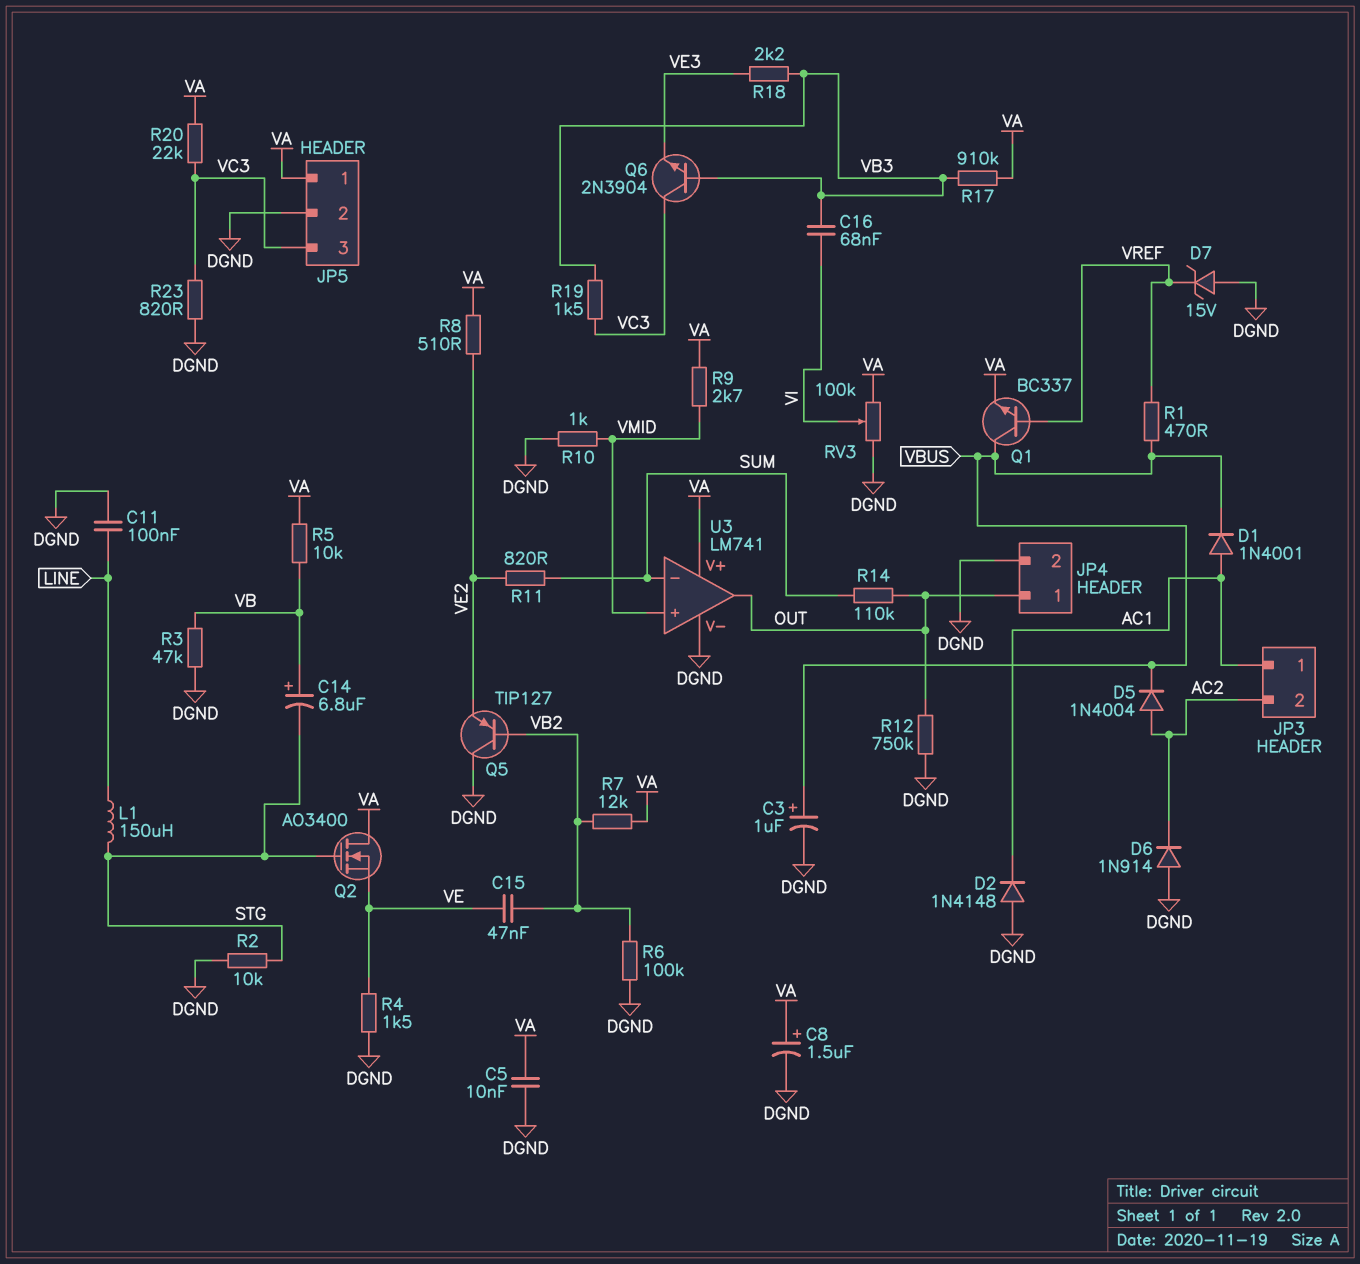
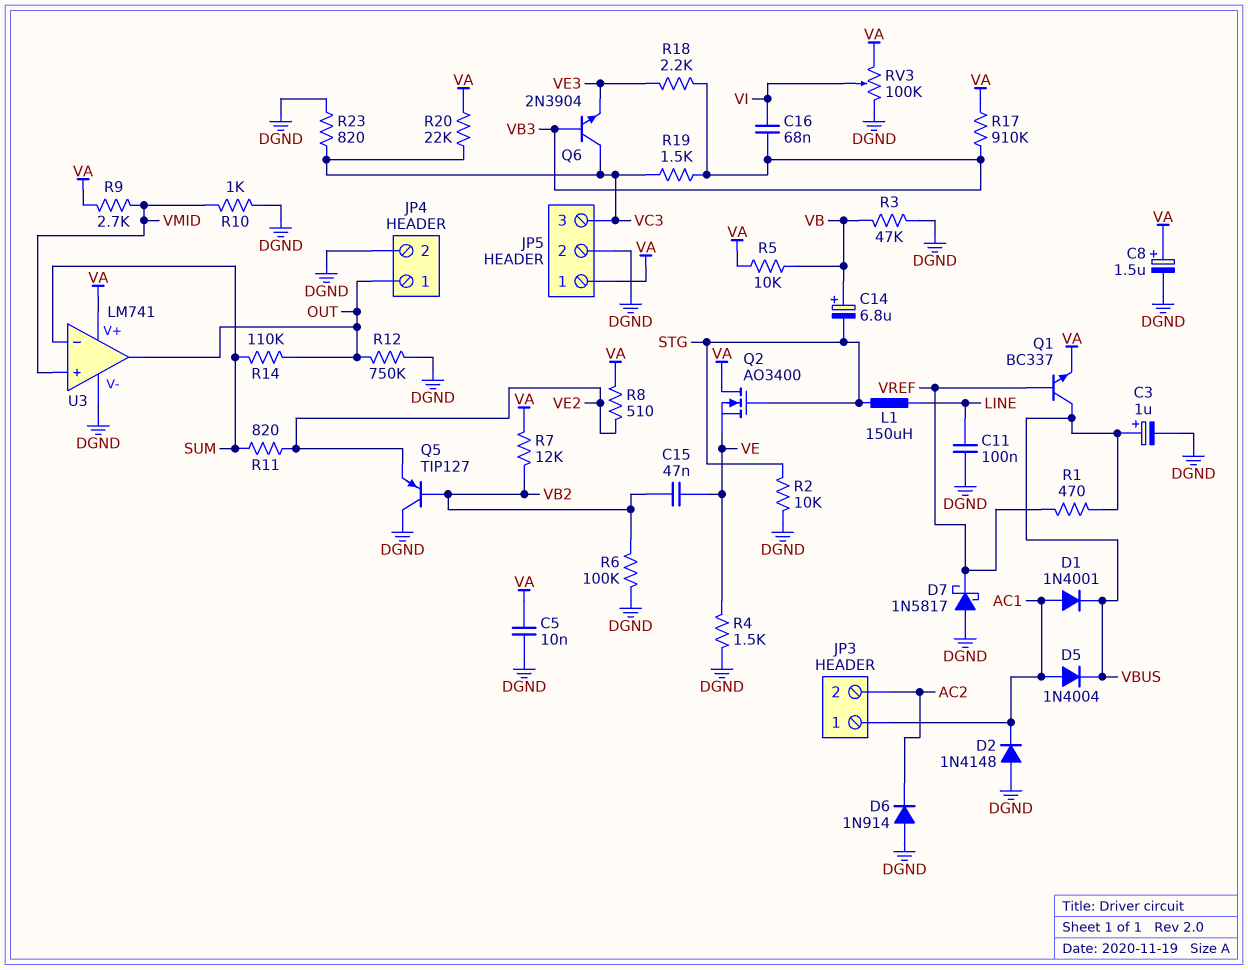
D5: diode 1N4004 (A AC2, K VBUS) -> diode 1N4004 (A AC1, K VBUS)
D7: zener 15V (A DGND, K VREF) -> schottky 1N5817 (A DGND, K VREF)

